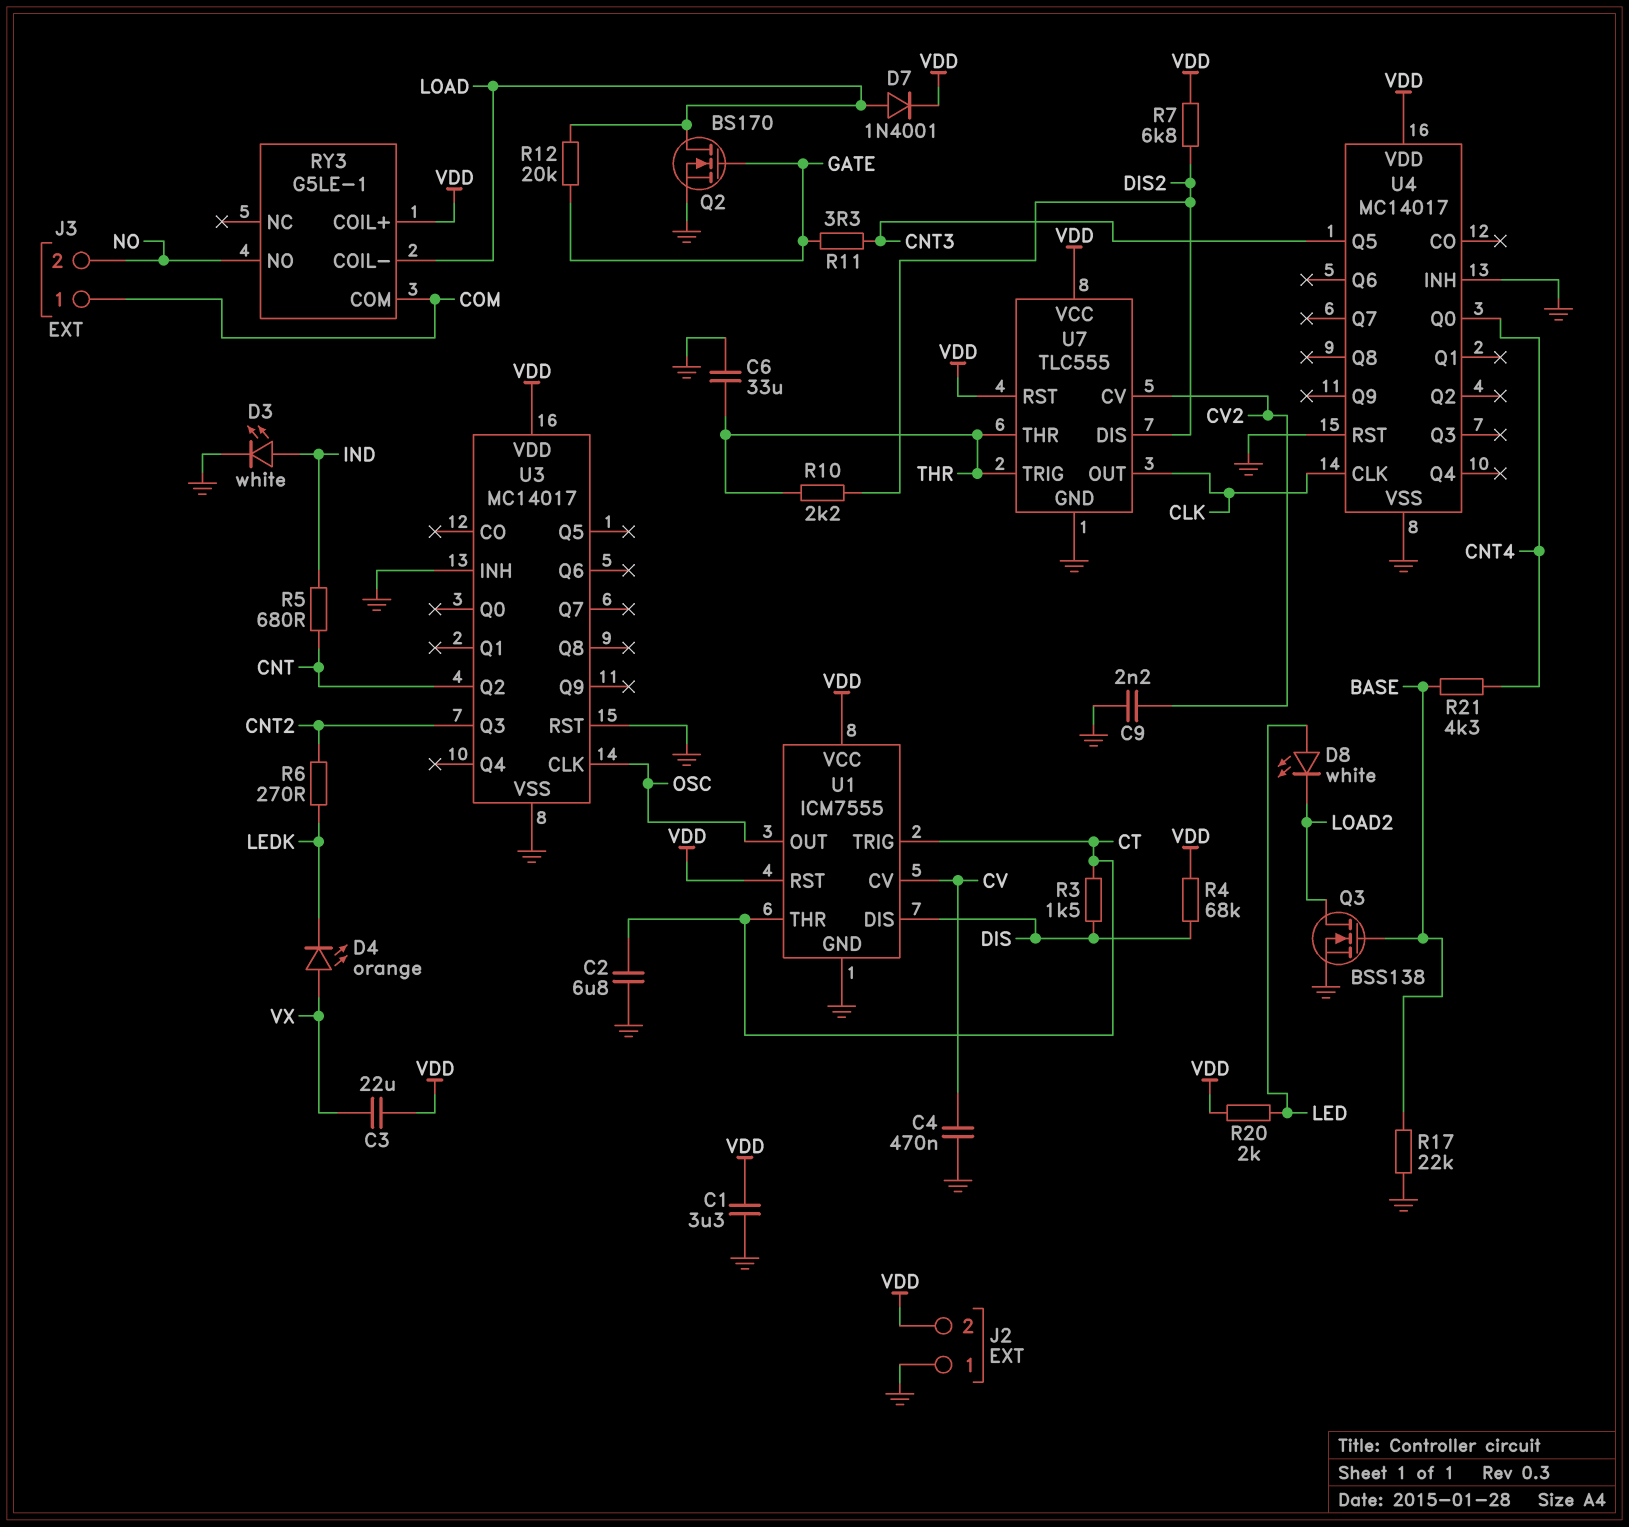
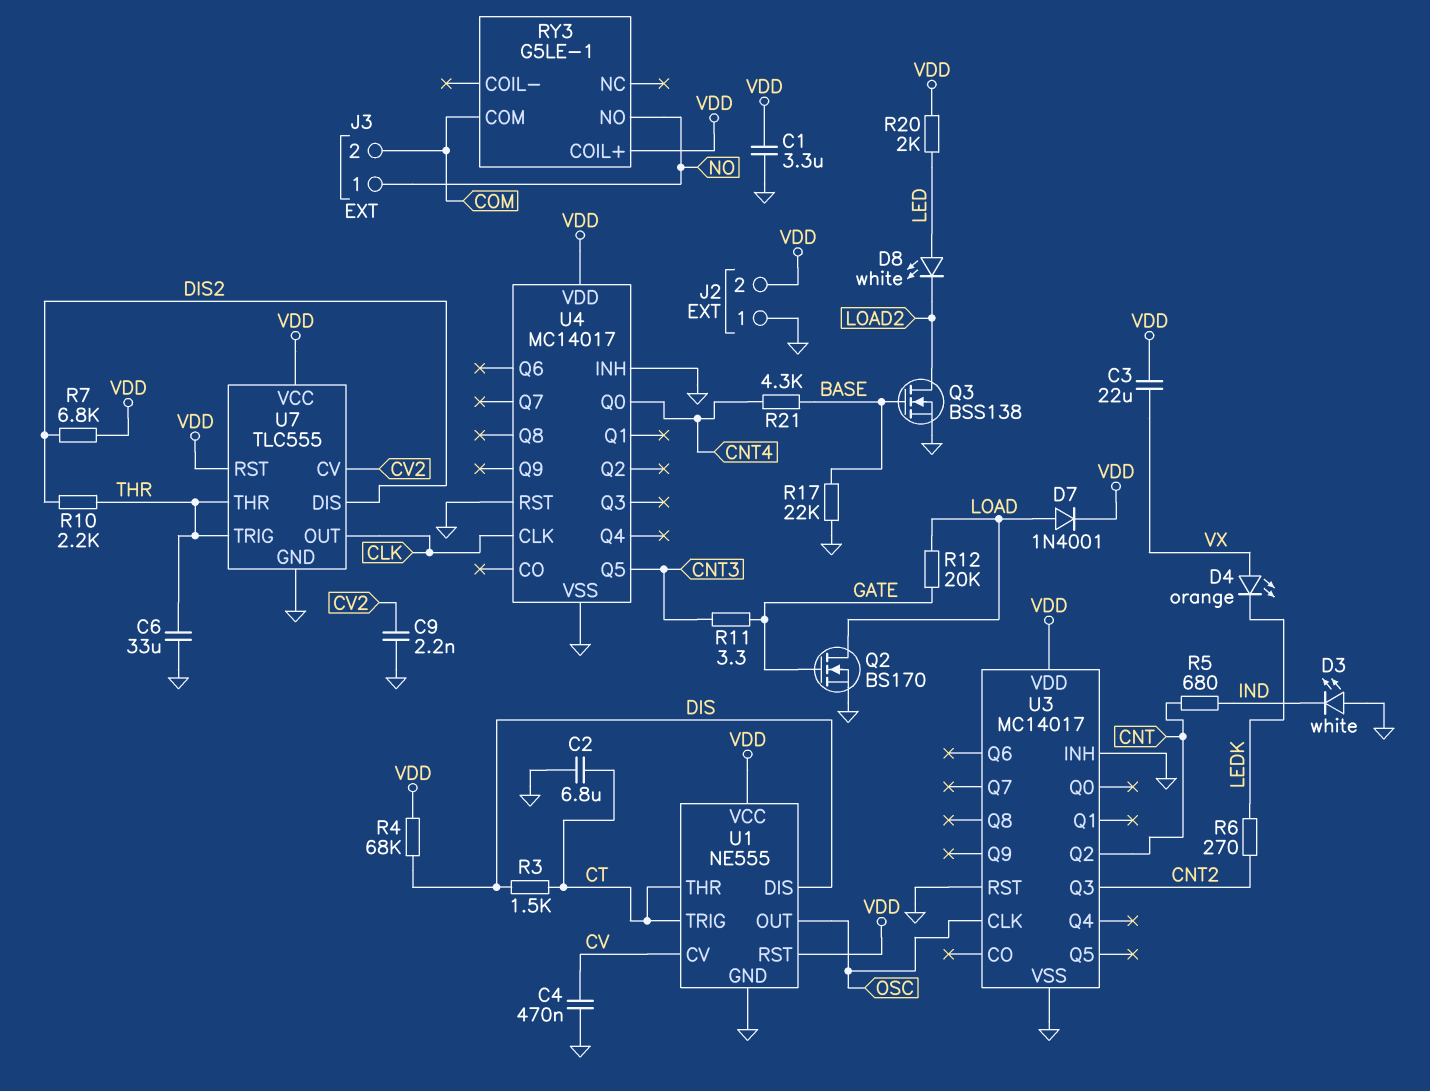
D3: LED white (A IND, K GND) -> LED white (A GND, K IND)
J3 pin 1: COM -> NO
J3 pin 2: NO -> COM
RY3 pin COIL-: LOAD -> none
U1: ICM7555 -> NE555

